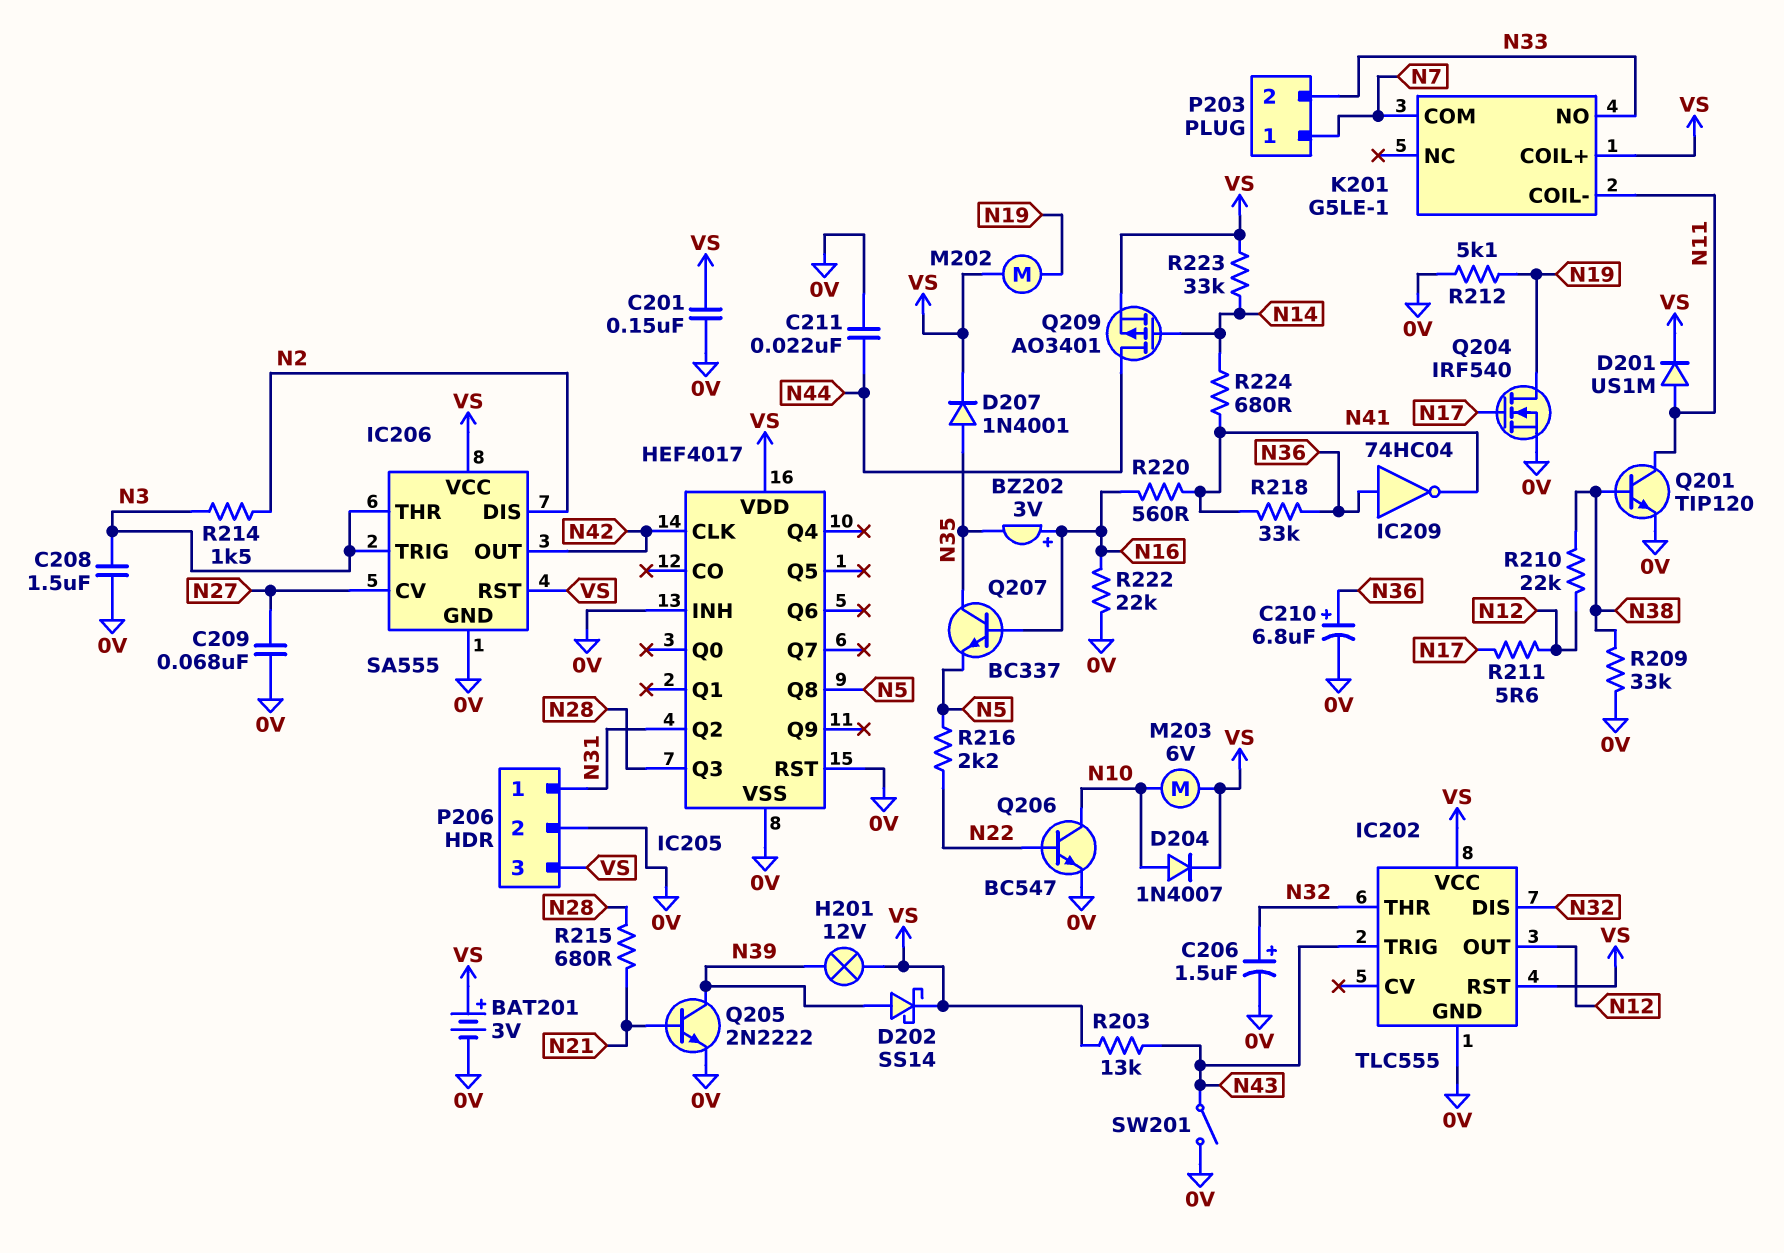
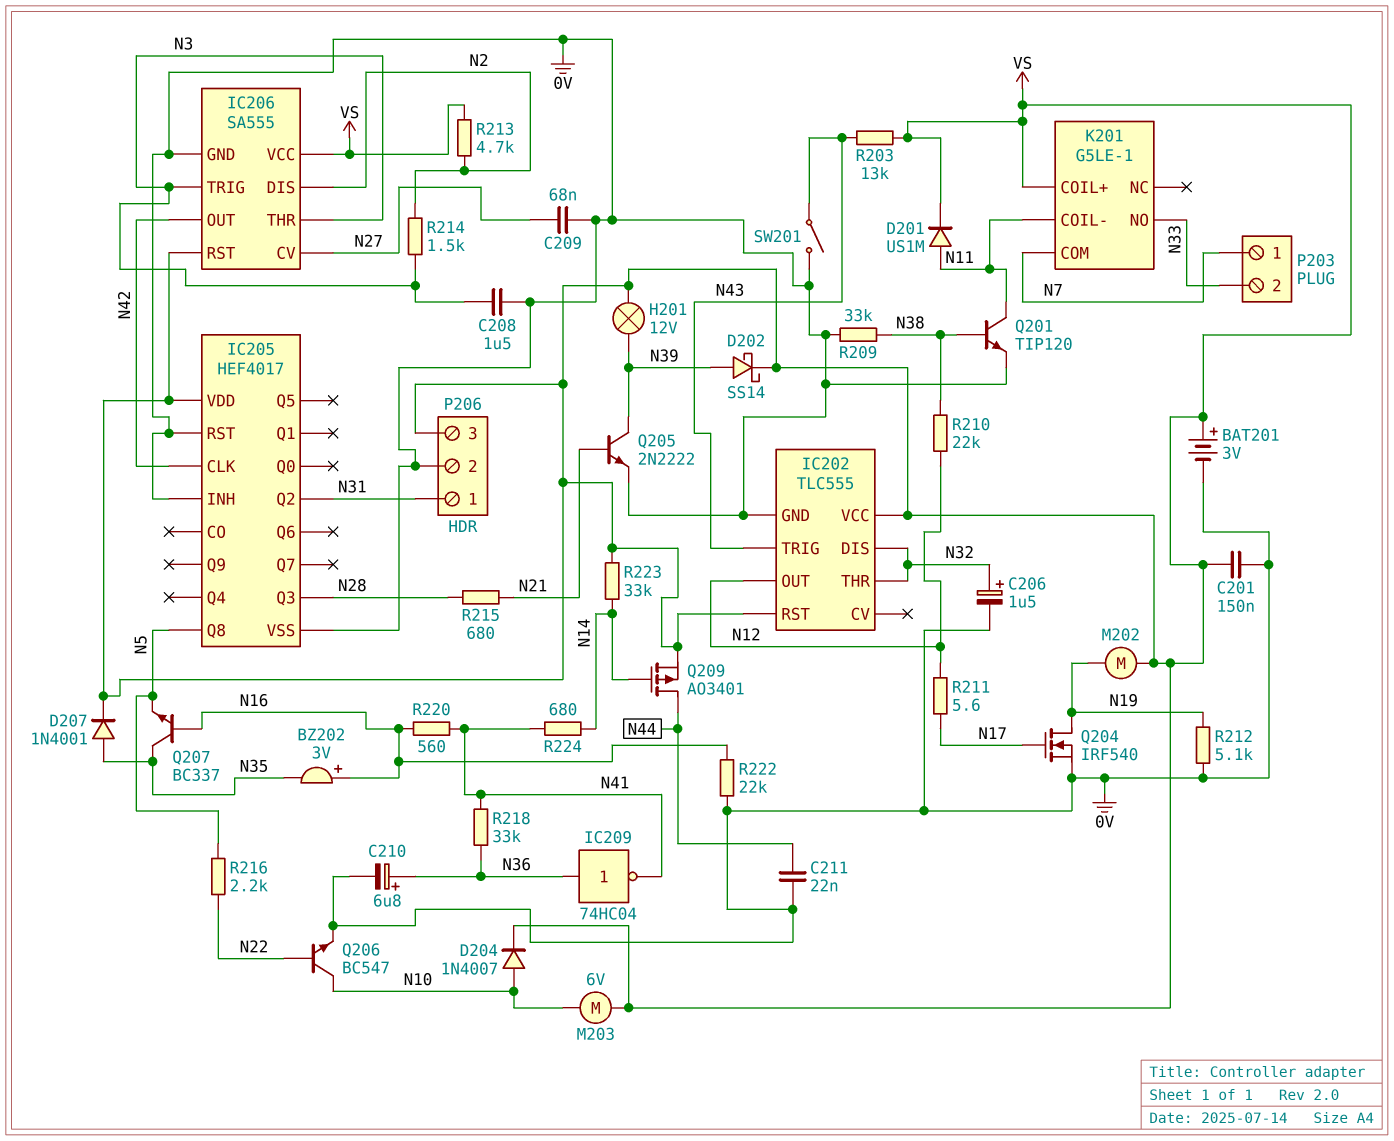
R213: none -> 4.7k (N2, VS)

